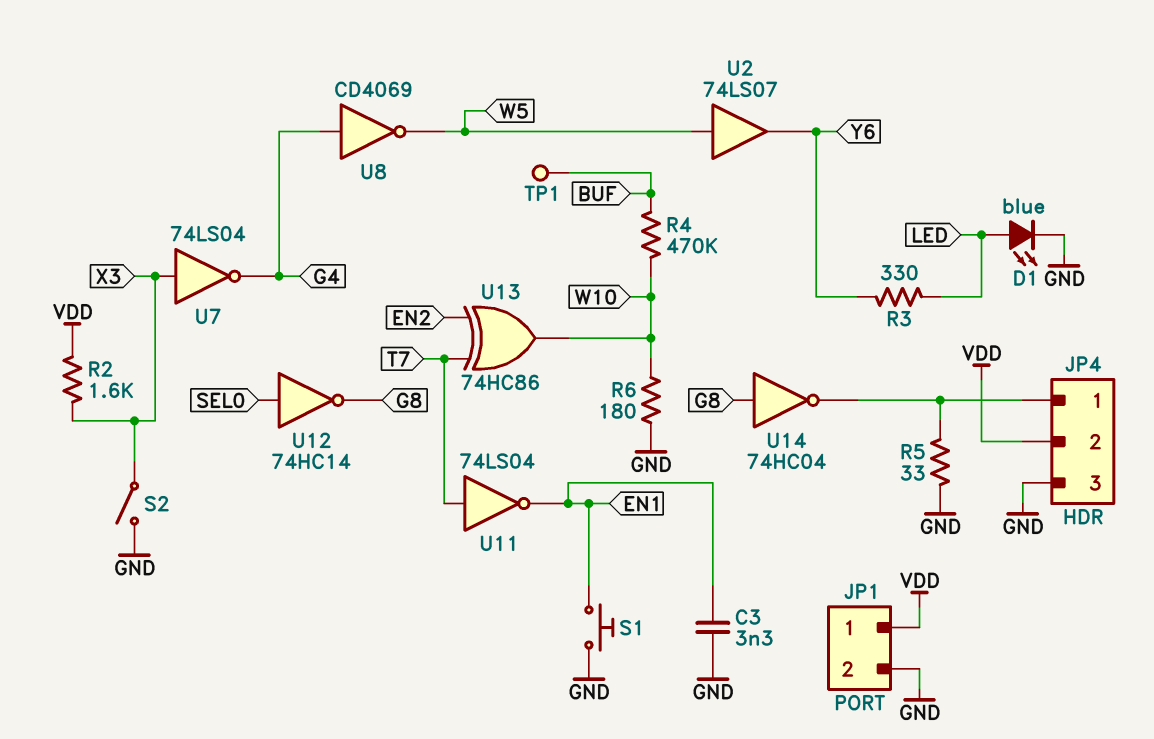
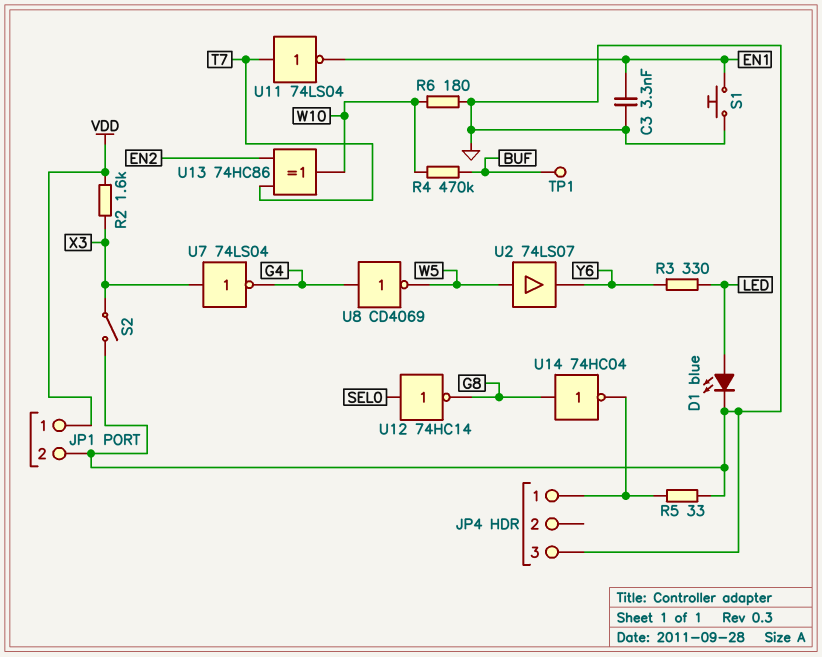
JP4 pin 2: VDD -> none

